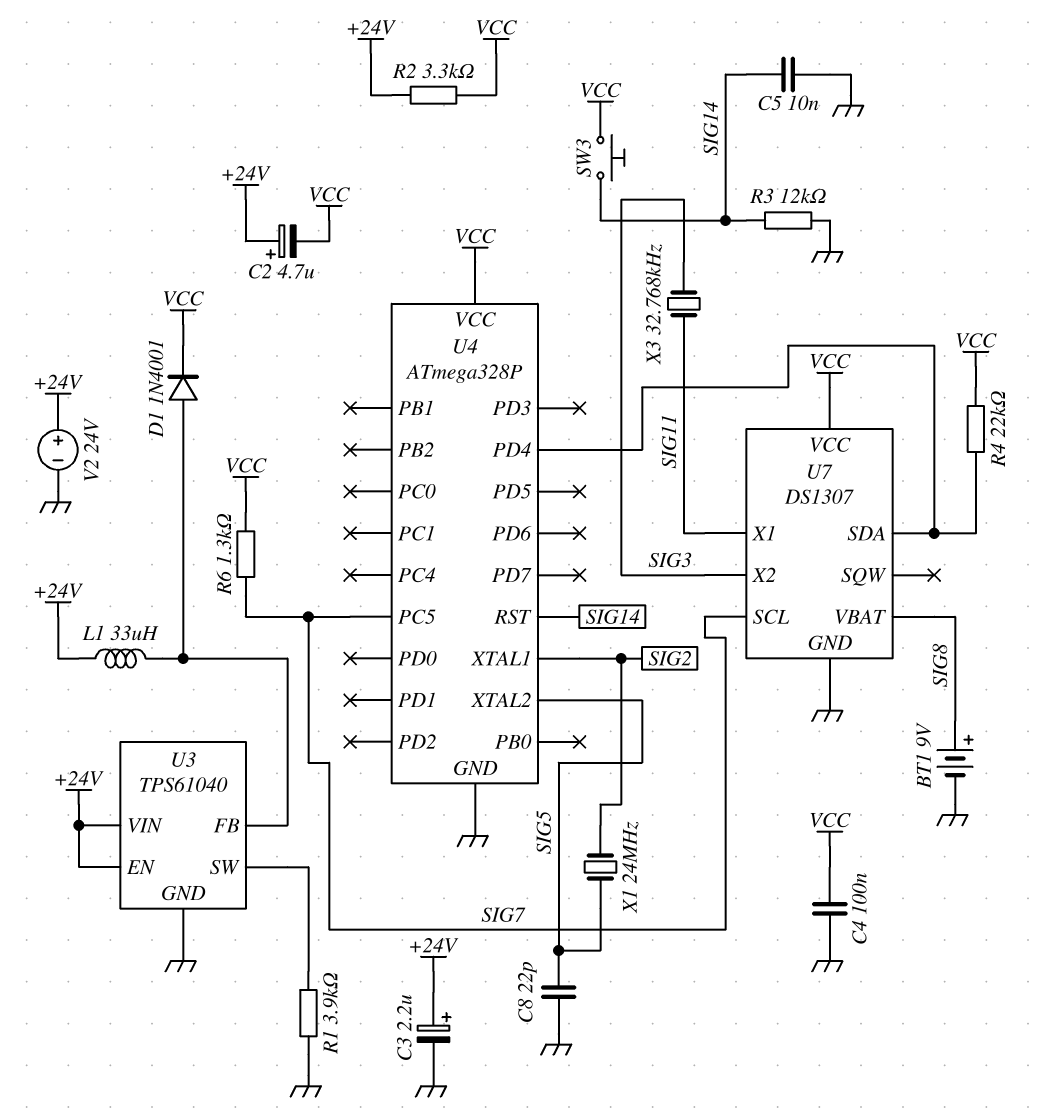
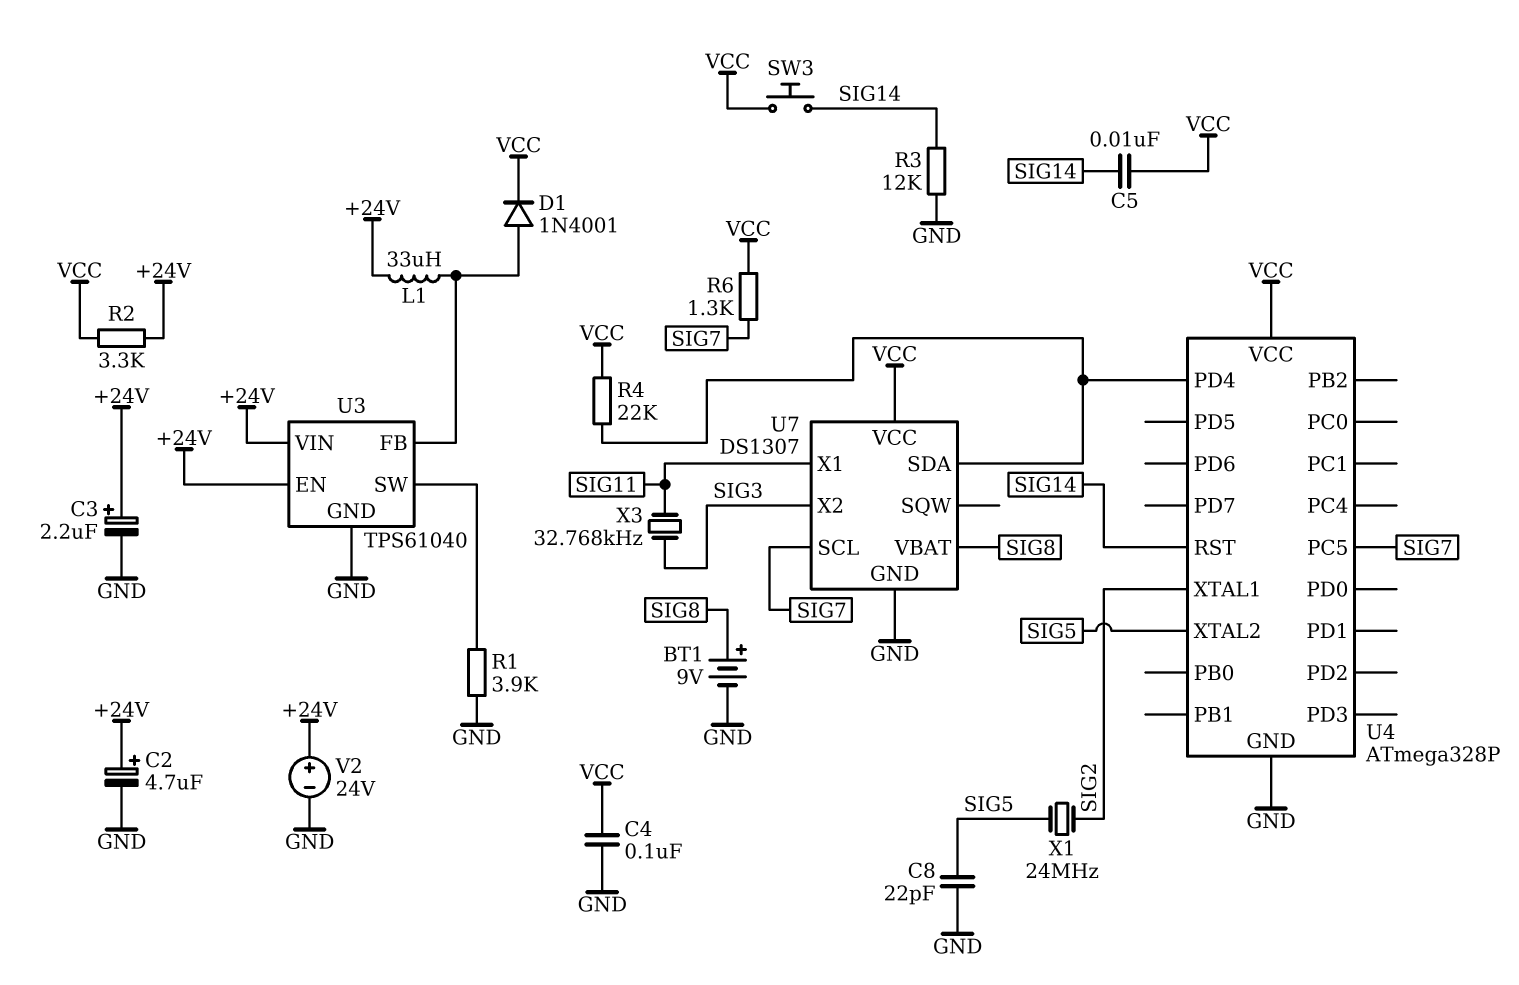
C2: 4.7uF (plus +24V, minus VCC) -> 4.7uF (plus +24V, minus GND)
C5: 10nF (GND, SIG14) -> 10nF (SIG14, VCC)

